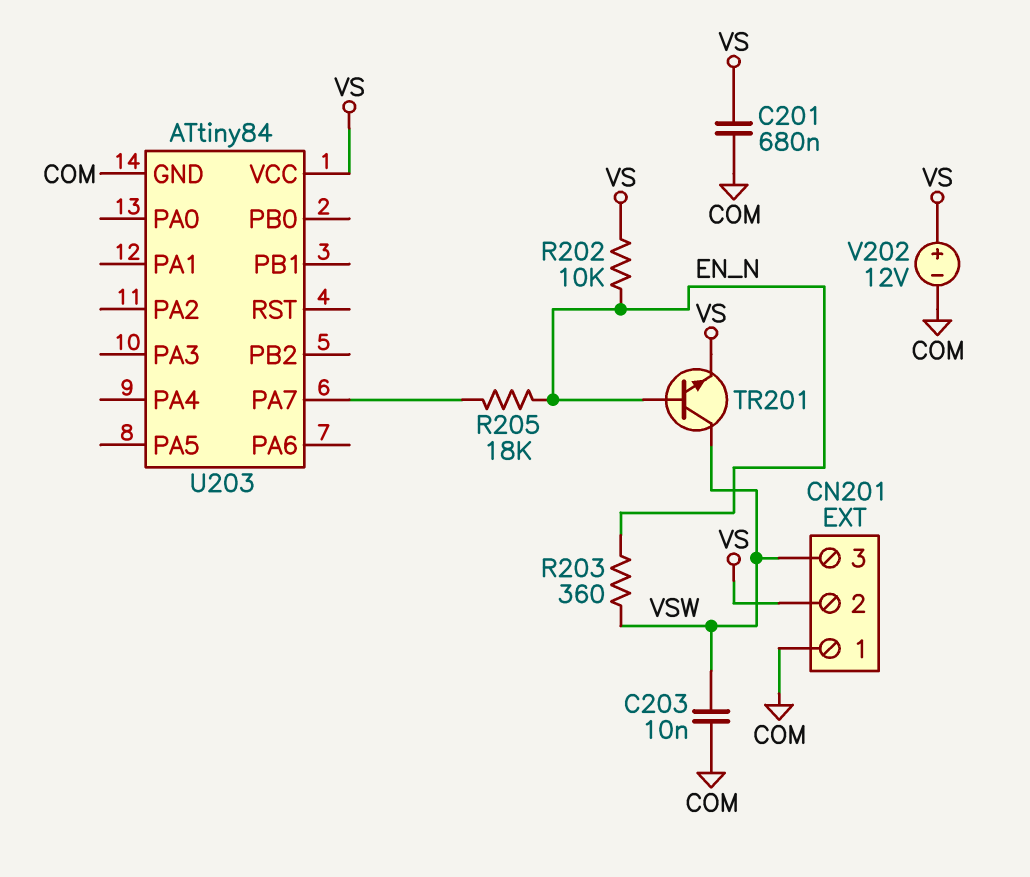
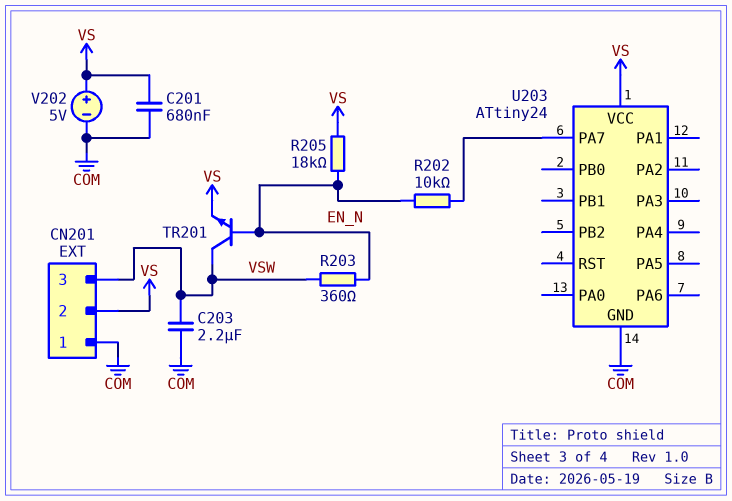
C203: 10nF (COM, VSW) -> 2.2uF (COM, VSW)
R202: 10k (EN_N, VS) -> 10k (EN_N, U203/PA7)
R205: 18k (EN_N, U203/PA7) -> 18k (EN_N, VS)
U203: ATtiny84 -> ATtiny24
V202: 12V (plus VS, minus COM) -> 5V (plus VS, minus COM)

